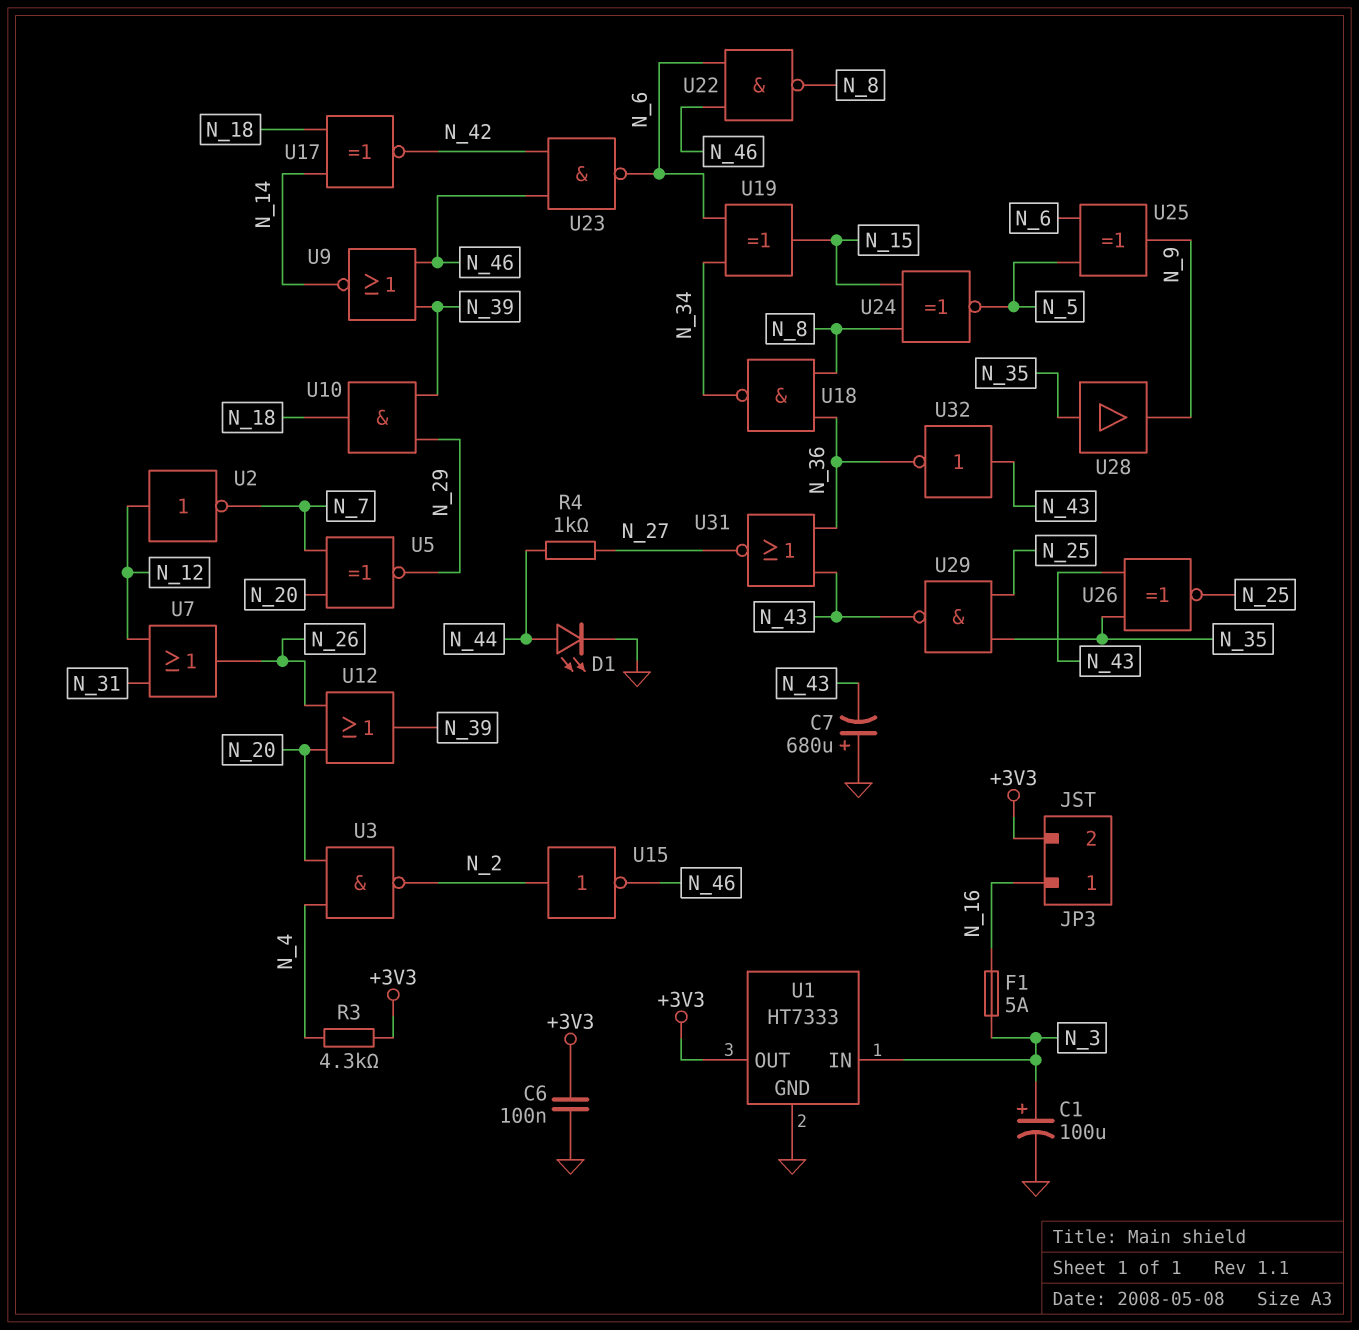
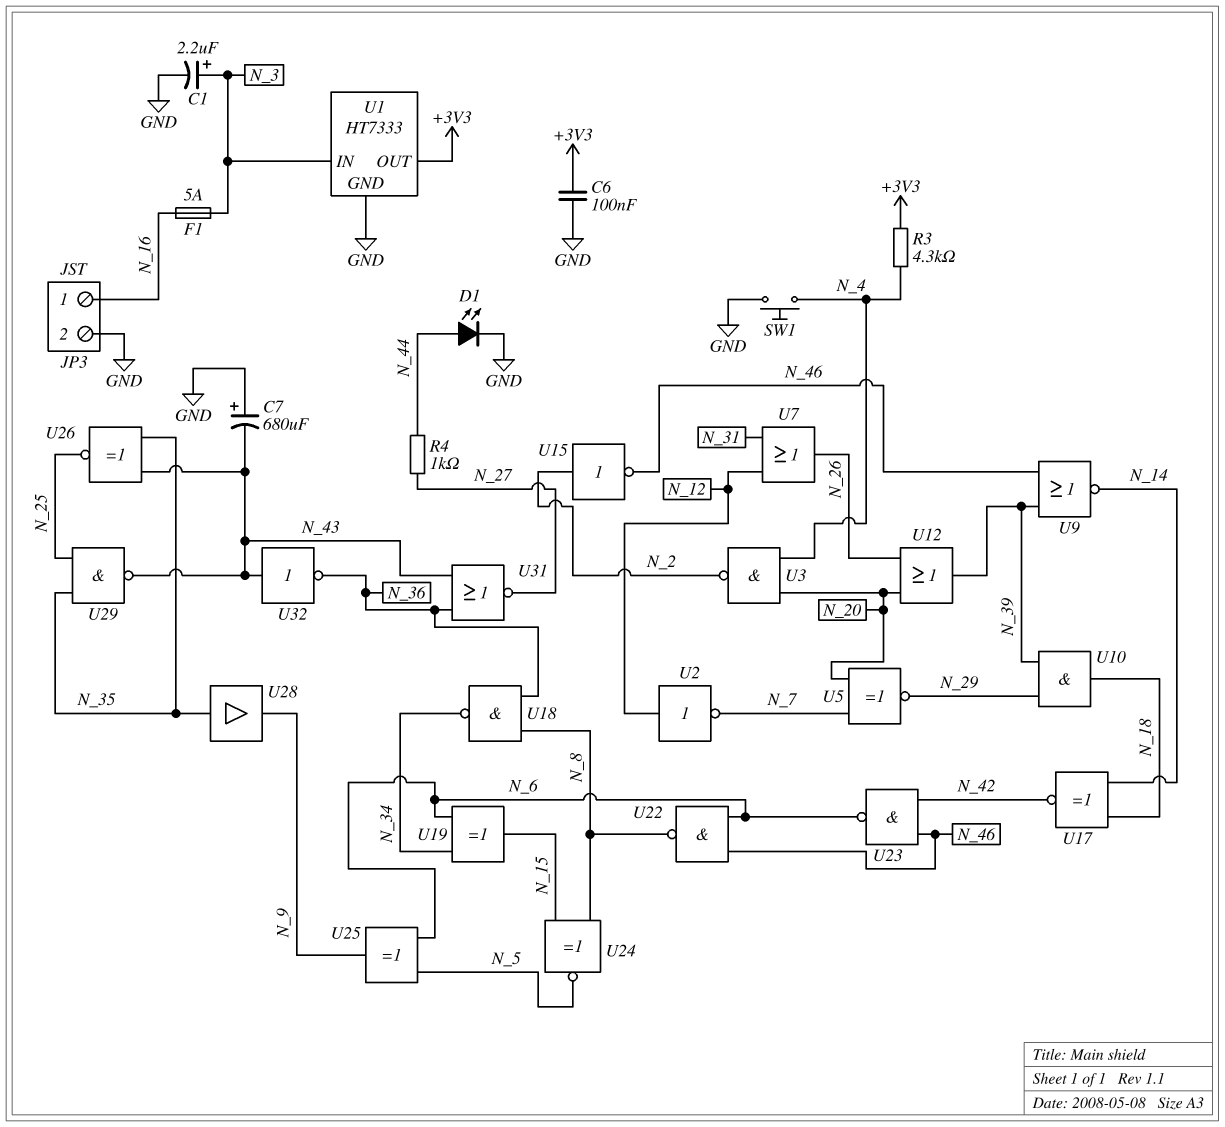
C1: 100uF (plus N_3, minus GND) -> 2.2uF (plus N_3, minus GND)
JP3 pin 2: +3V3 -> GND
SW1: none -> button (GND, N_4)

